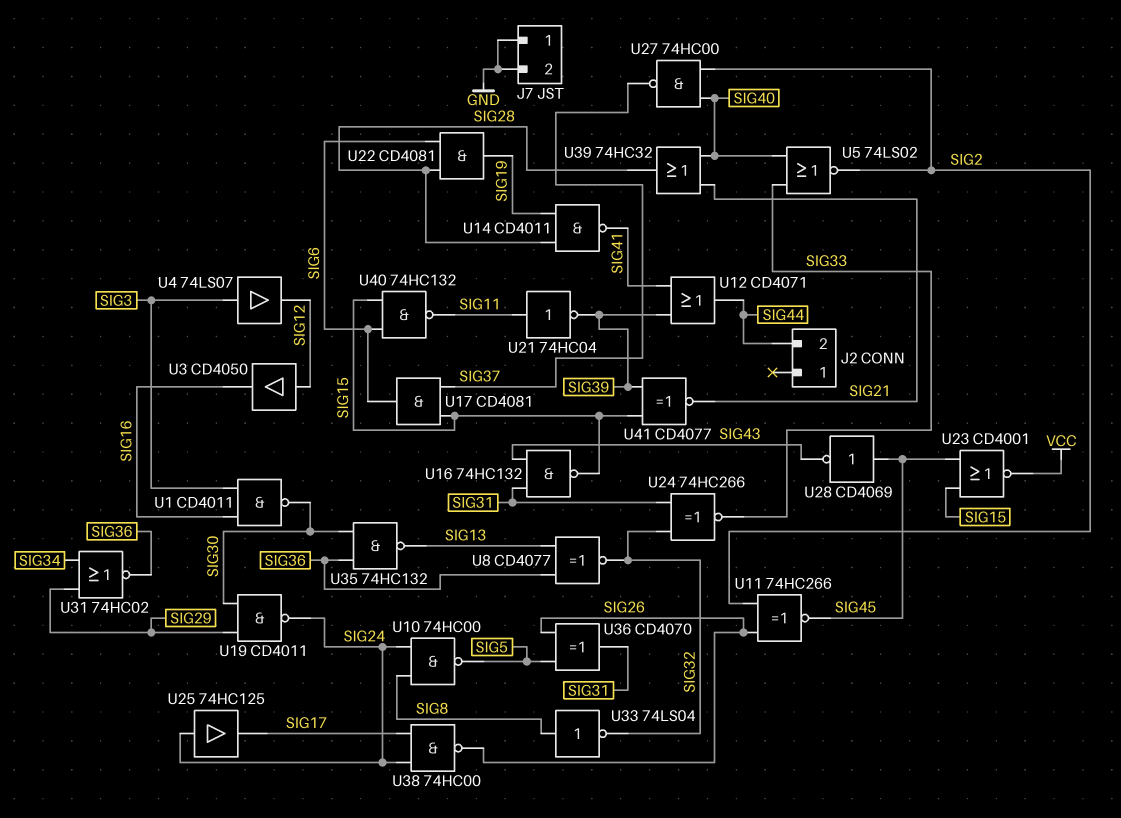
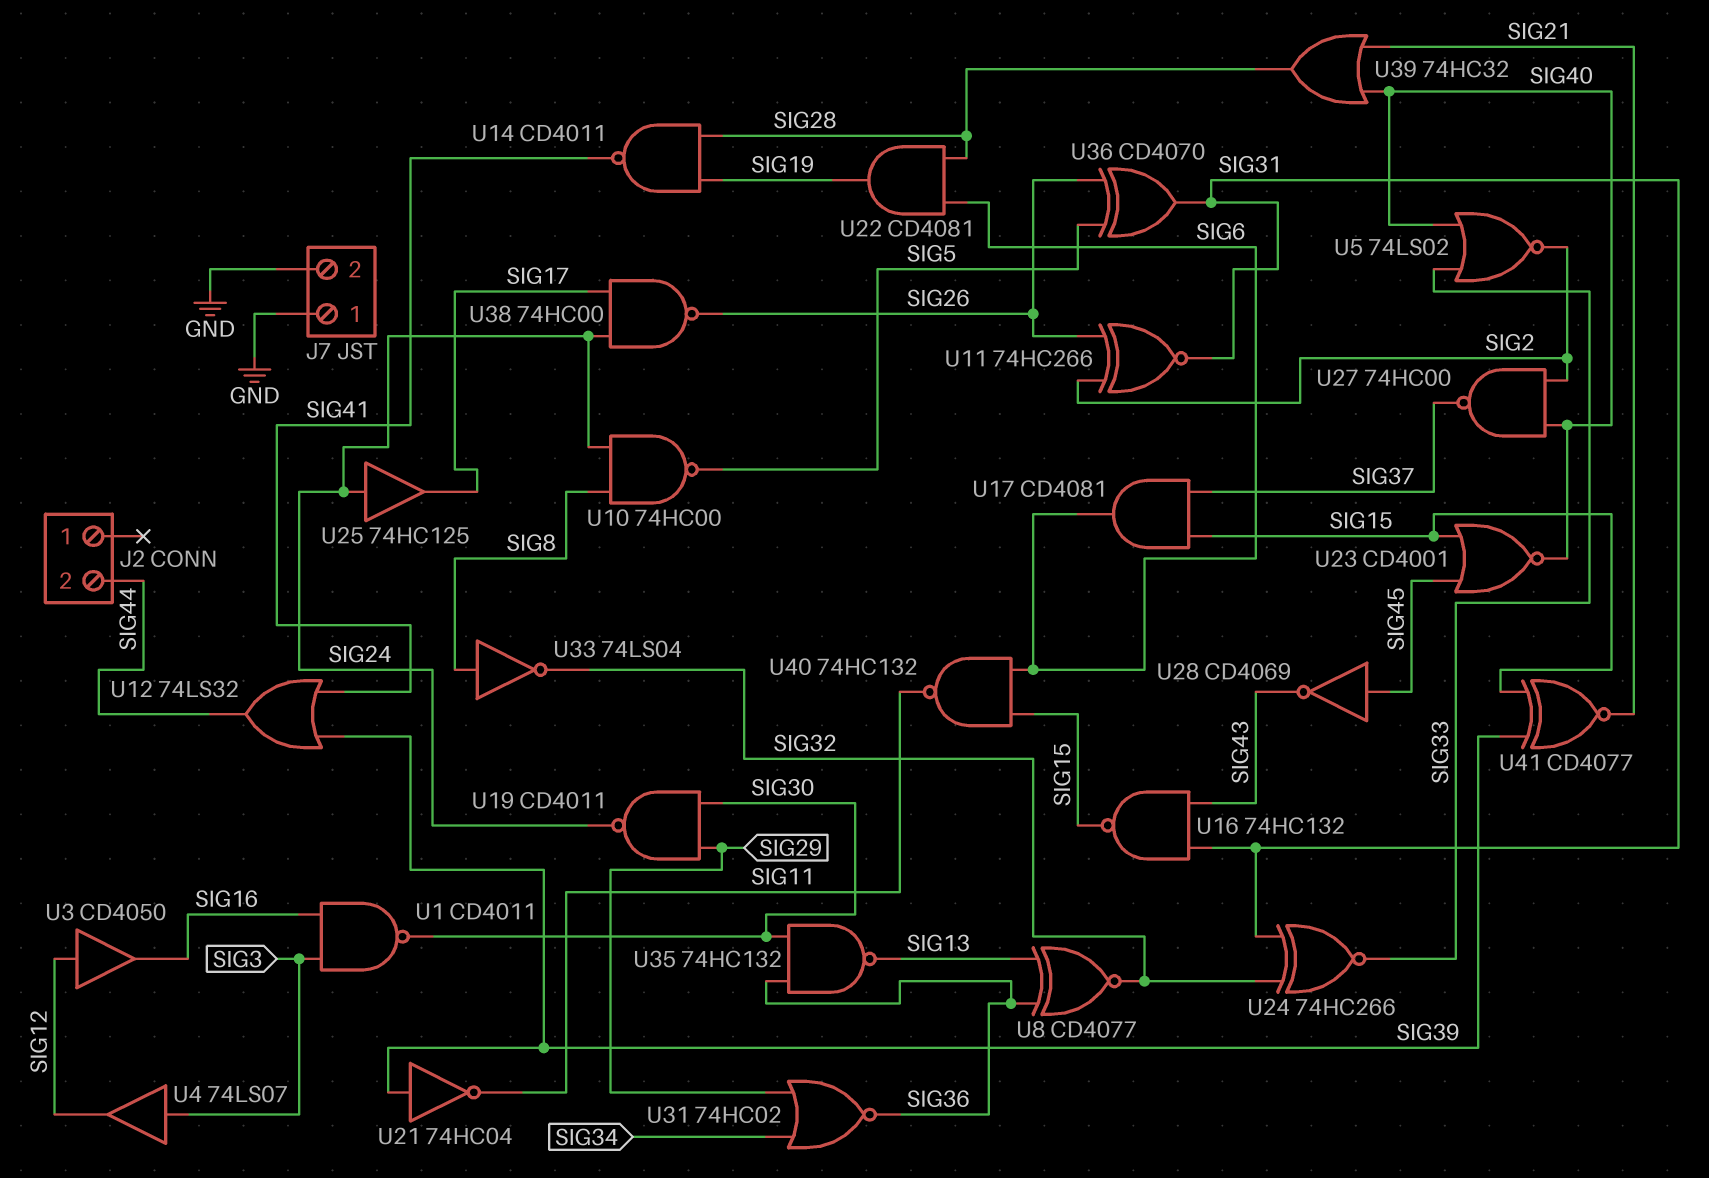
U11: XNOR 74HC266 (in SIG2, in SIG26, out SIG45) -> XNOR 74HC266 (in SIG2, in SIG26, out SIG31)
U12: OR CD4071 (in SIG39, in SIG41, out SIG44) -> OR 74LS32 (in SIG39, in SIG41, out SIG44)
U21: NOT 74HC04 (in SIG11, out SIG39) -> NOT 74HC04 (in SIG39, out SIG11)
U23: NOR CD4001 (in SIG15, in SIG45, out VCC) -> NOR CD4001 (in SIG15, in SIG45, out SIG40)

